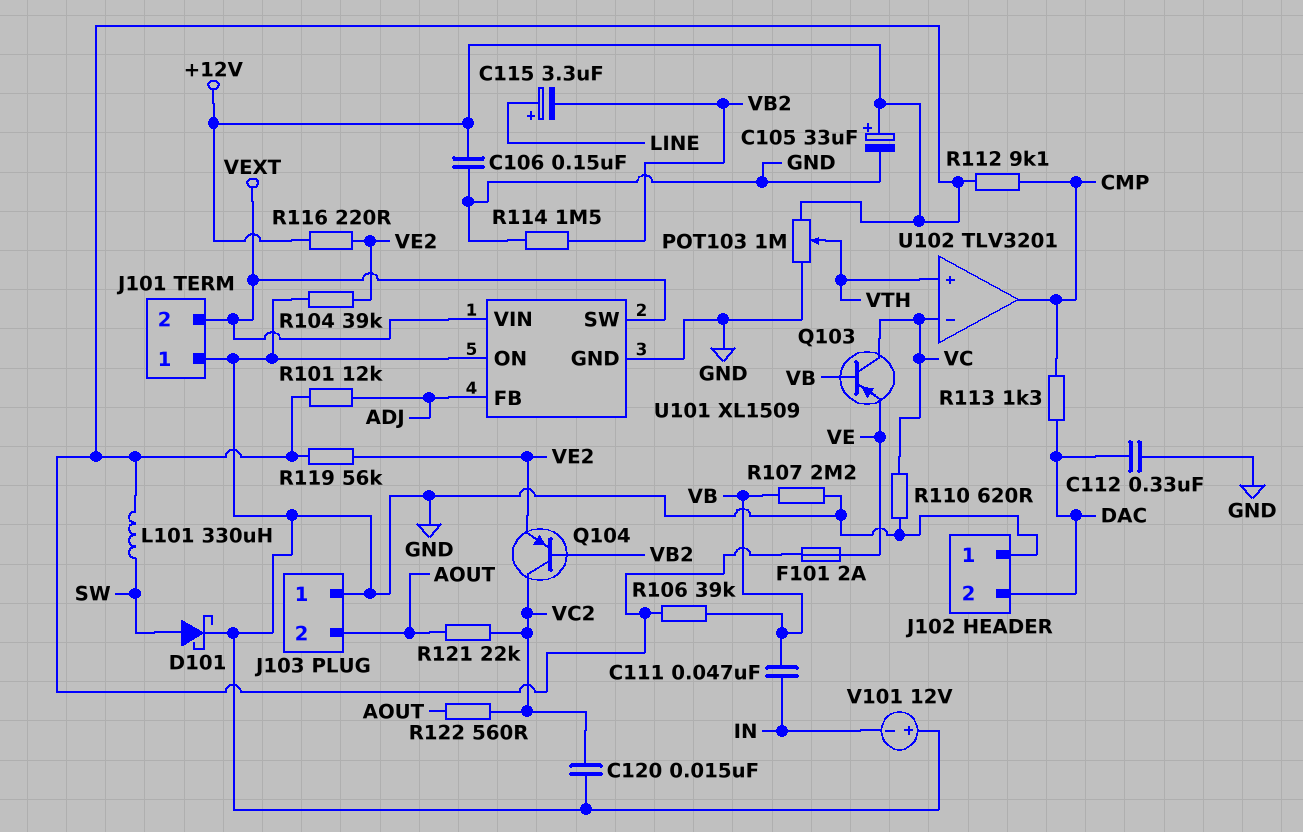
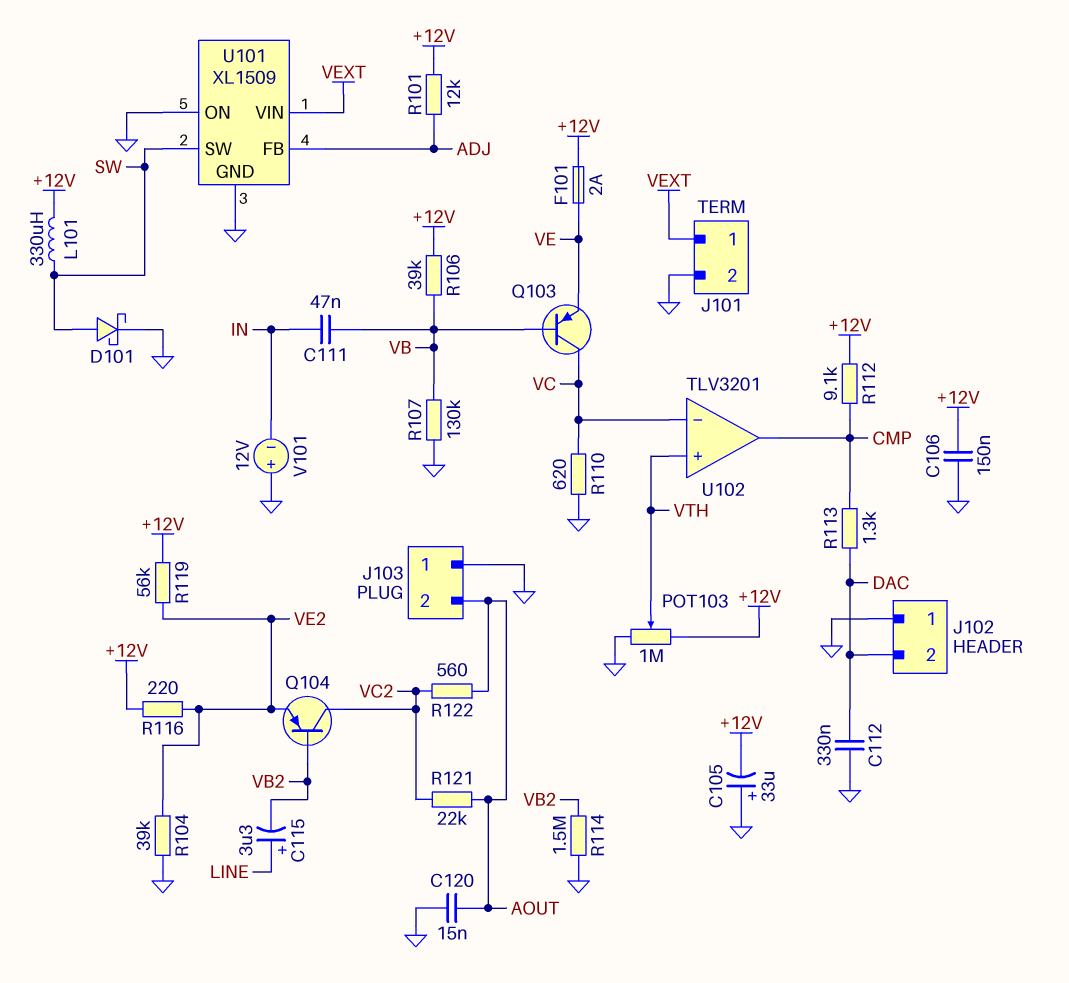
C105: 33uF (plus +12V, minus GND) -> 33uF (plus GND, minus +12V)
C120: 15nF (GND, VC2) -> 15nF (AOUT, GND)
J101 pin 1: GND -> VEXT
J101 pin 2: VEXT -> GND
R107: 2.2M (GND, VB) -> 130k (GND, VB)
U101 pin SW: VEXT -> SW

